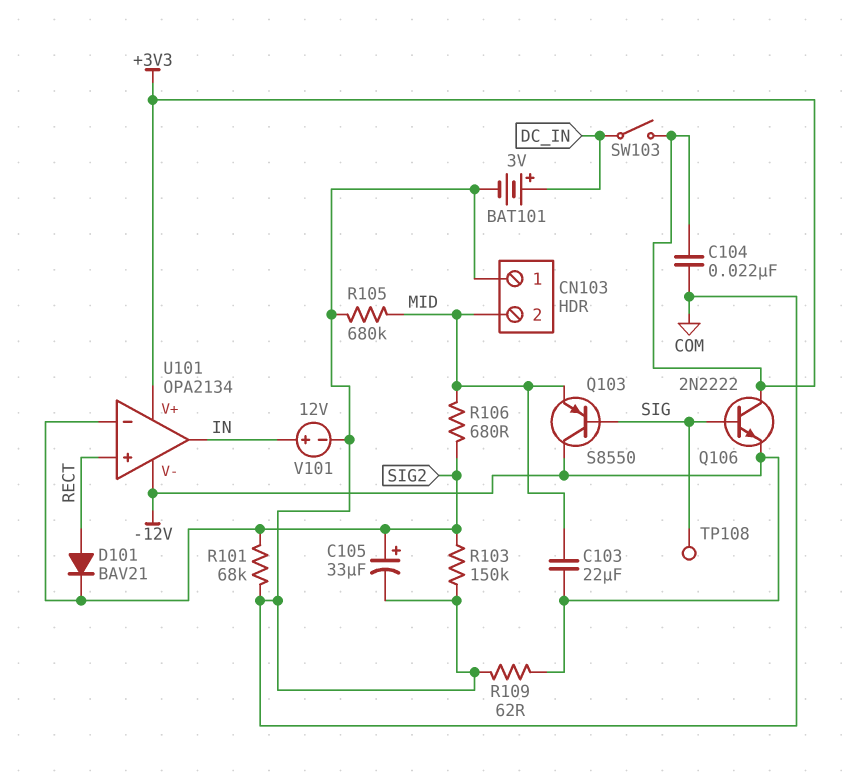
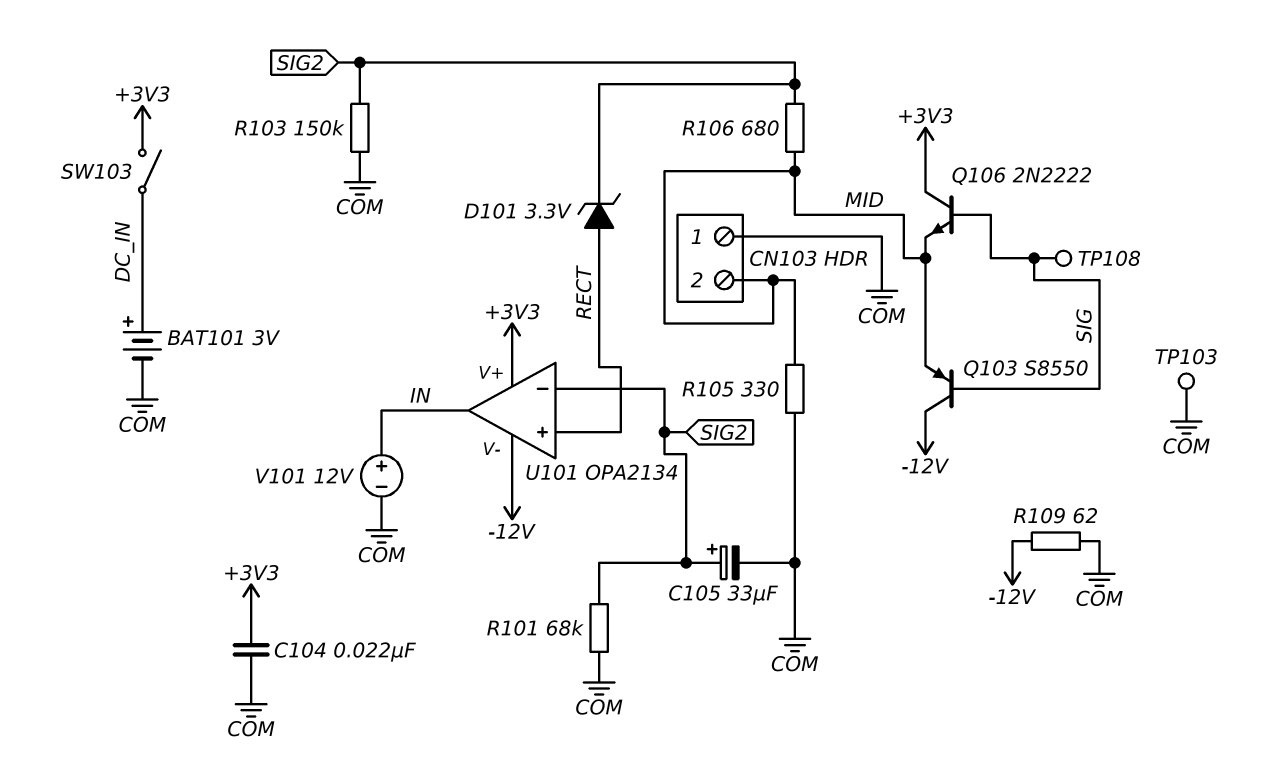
C103: 22uF (-12V, MID) -> none
D101: diode BAV21 (A RECT, K SIG2) -> zener 3.3V (A RECT, K SIG2)
Q106: NPN 2N2222 (B SIG, C +3V3, E -12V) -> NPN 2N2222 (B SIG, C +3V3, E MID)
R105: 680k (COM, MID) -> 330 (COM, MID)
TP103: none -> test point (COM)

